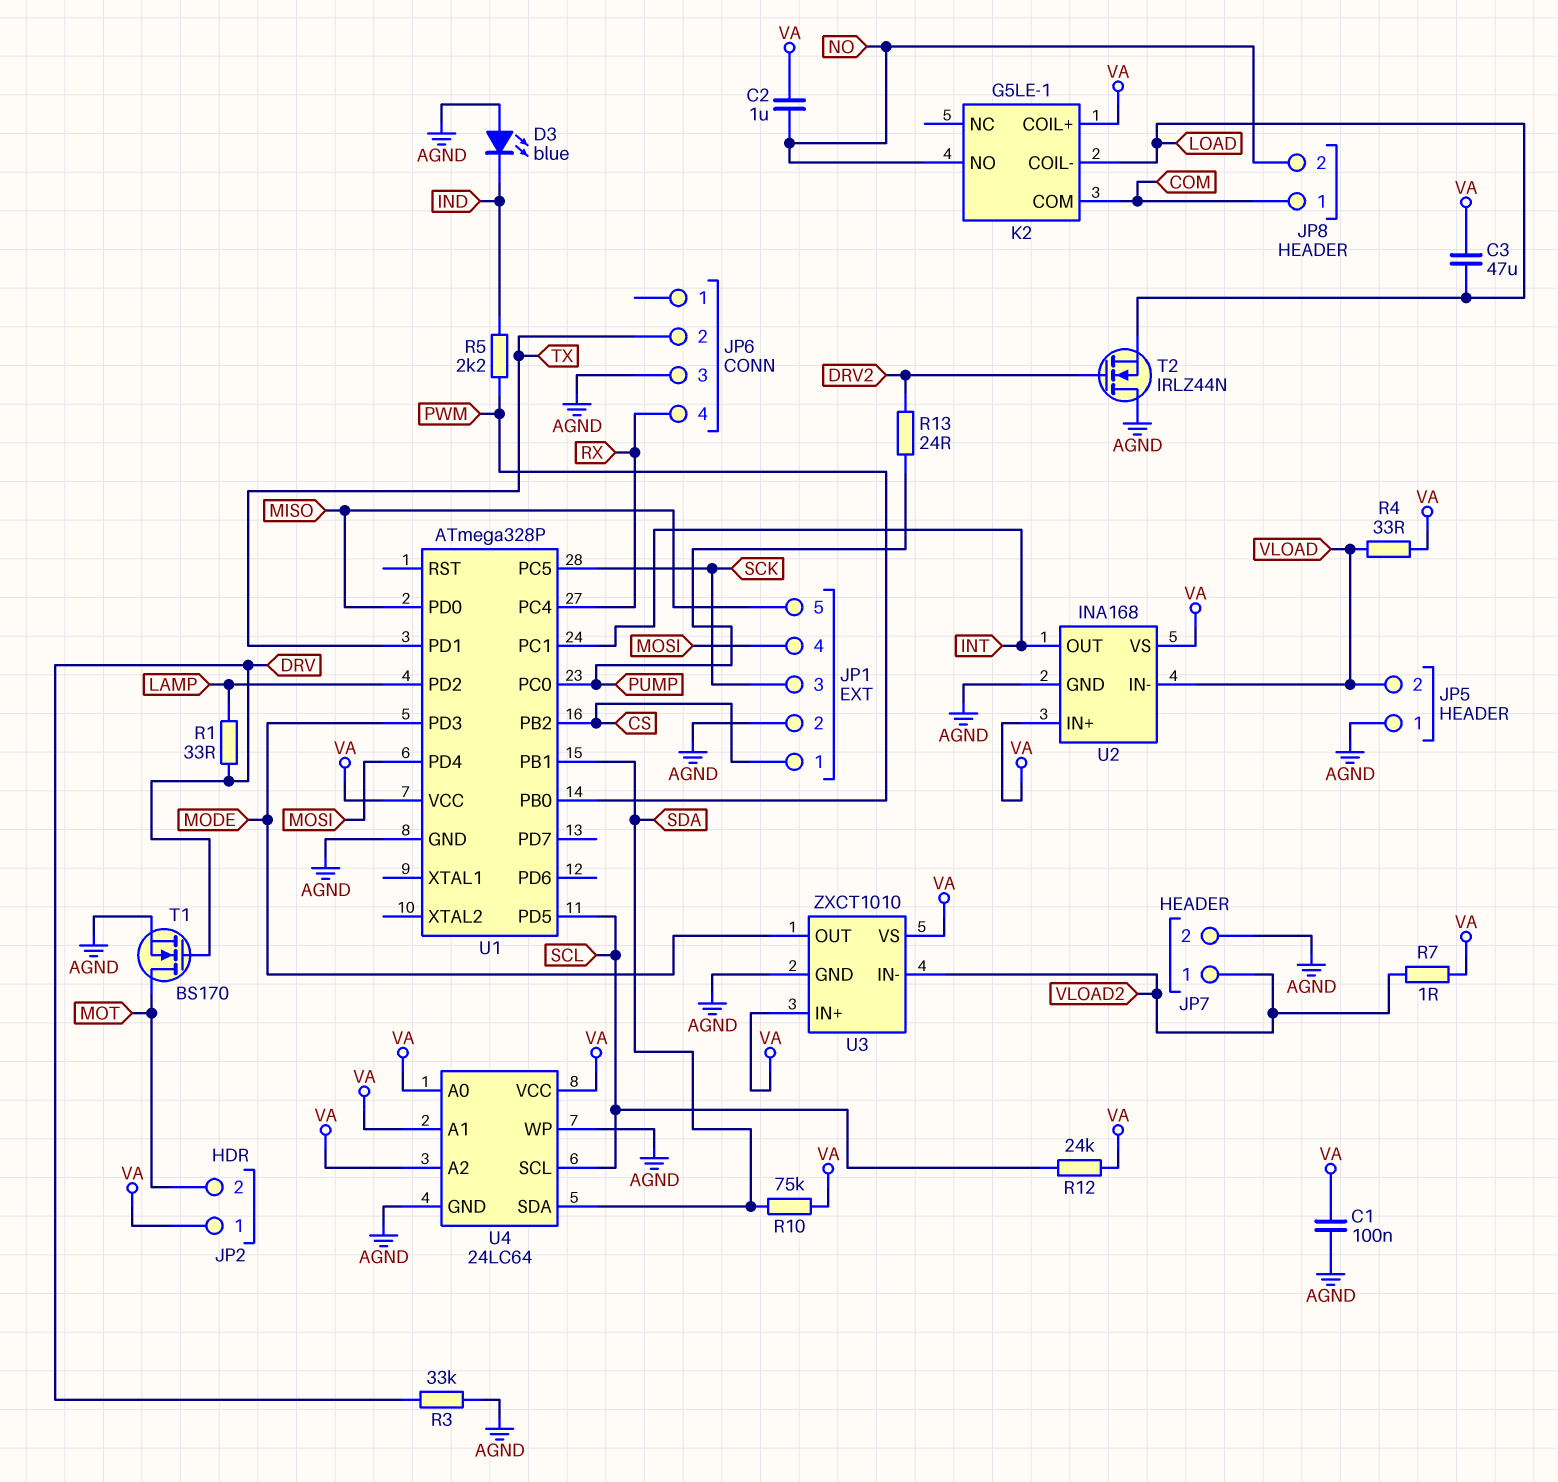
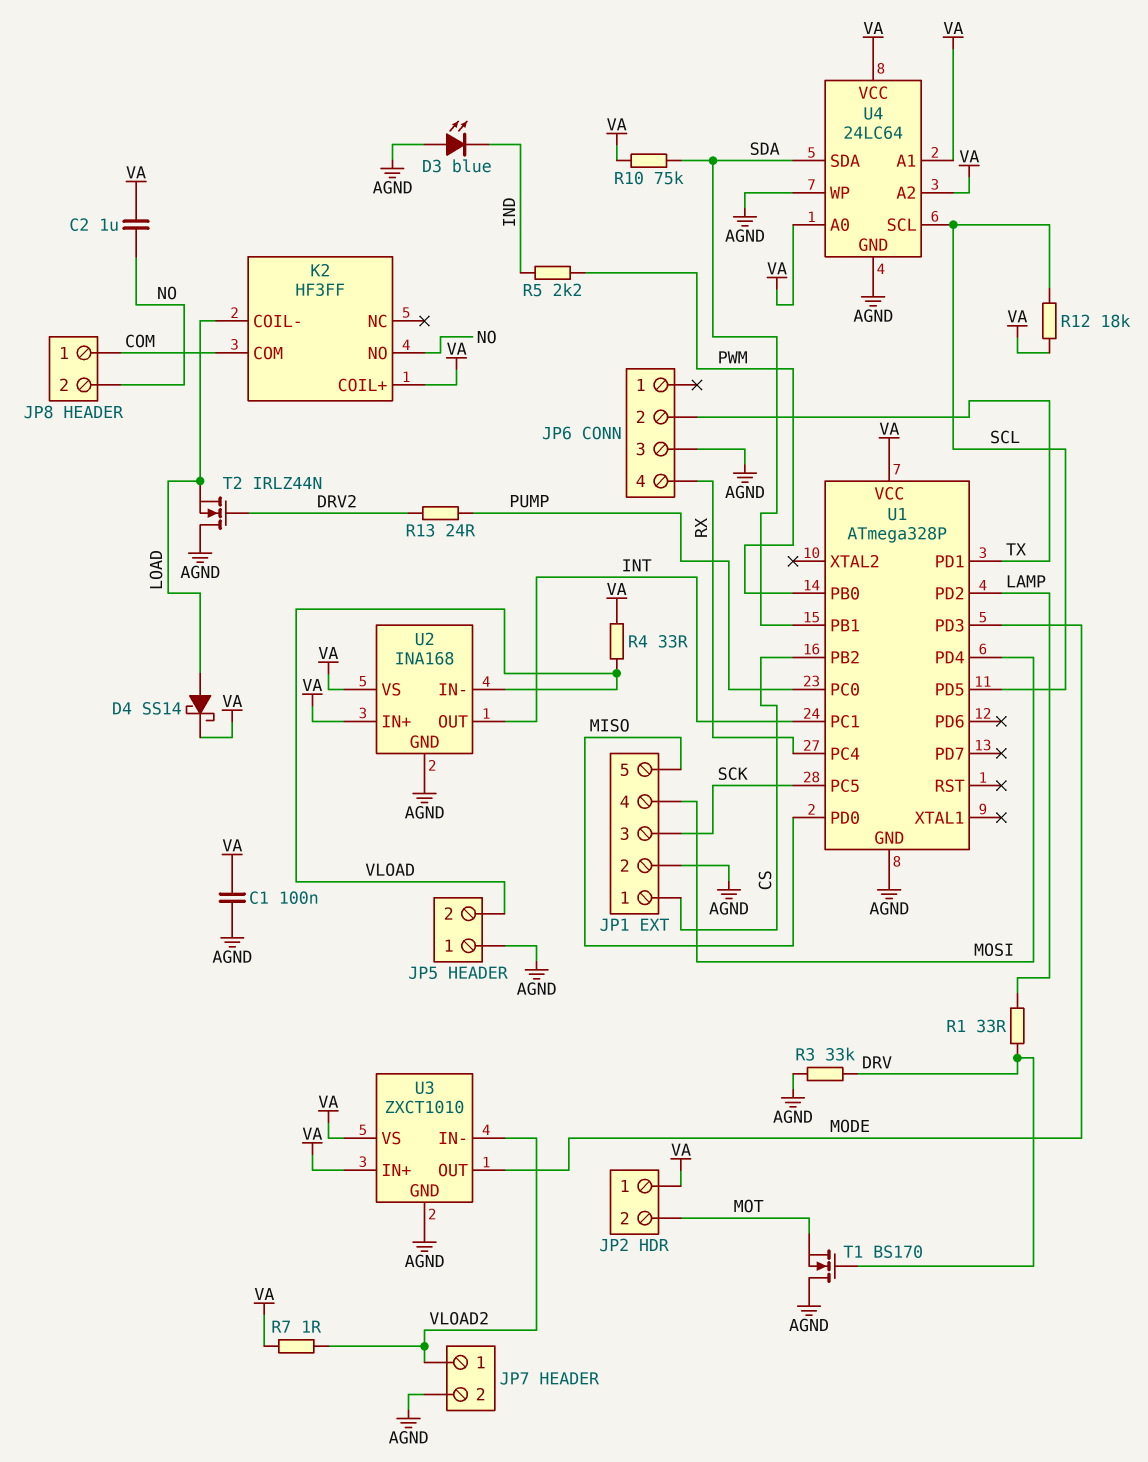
C3: 47uF (LOAD, VA) -> none
D4: none -> schottky SS14 (A LOAD, K VA)
K2: G5LE-1 -> HF3FF
R12: 24k (SCL, VA) -> 18k (SCL, VA)
T1: NMOS BS170 (G DRV, D MOT, S AGND) -> NMOS BS170 (G DRV, D AGND, S MOT)

